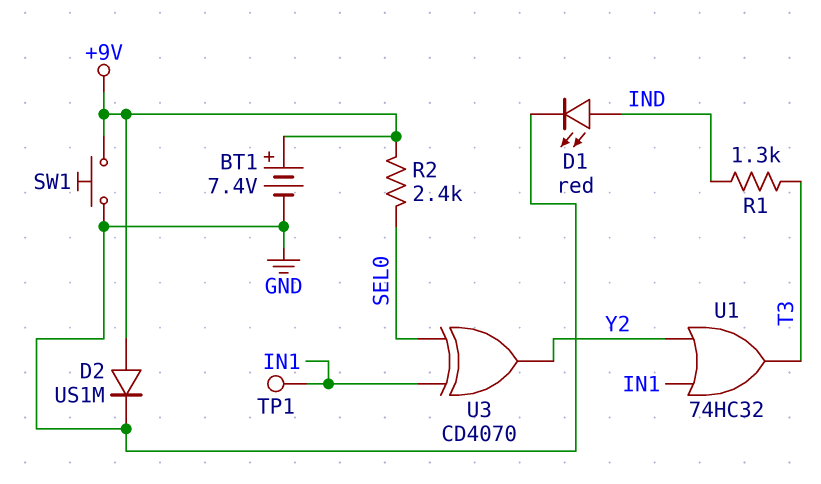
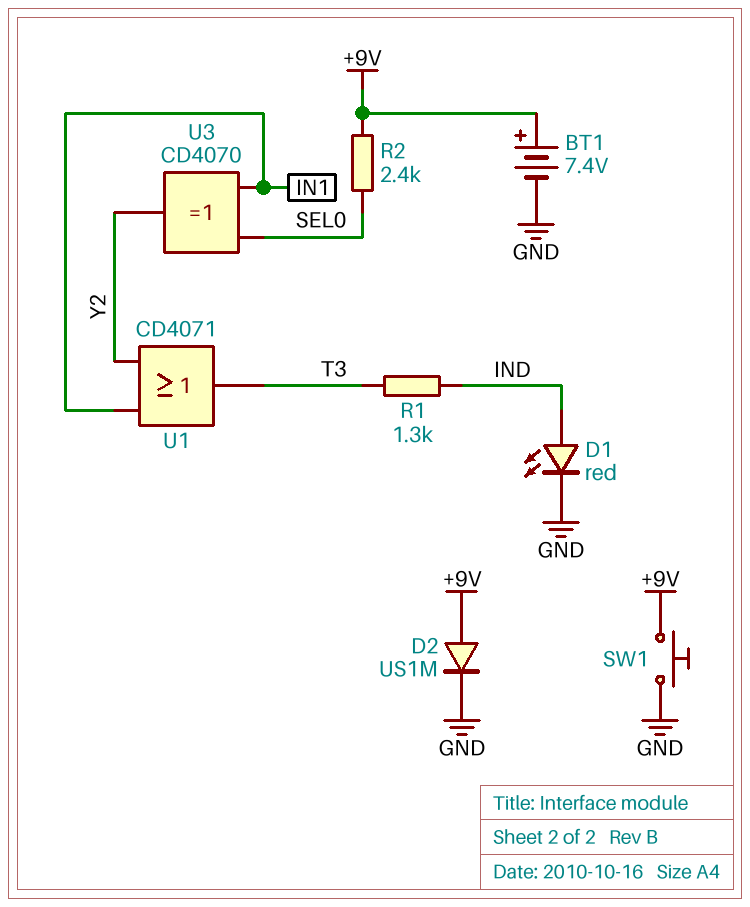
TP1: test point (IN1) -> none
U1: OR 74HC32 (in IN1, in Y2, out T3) -> OR CD4071 (in IN1, in Y2, out T3)

